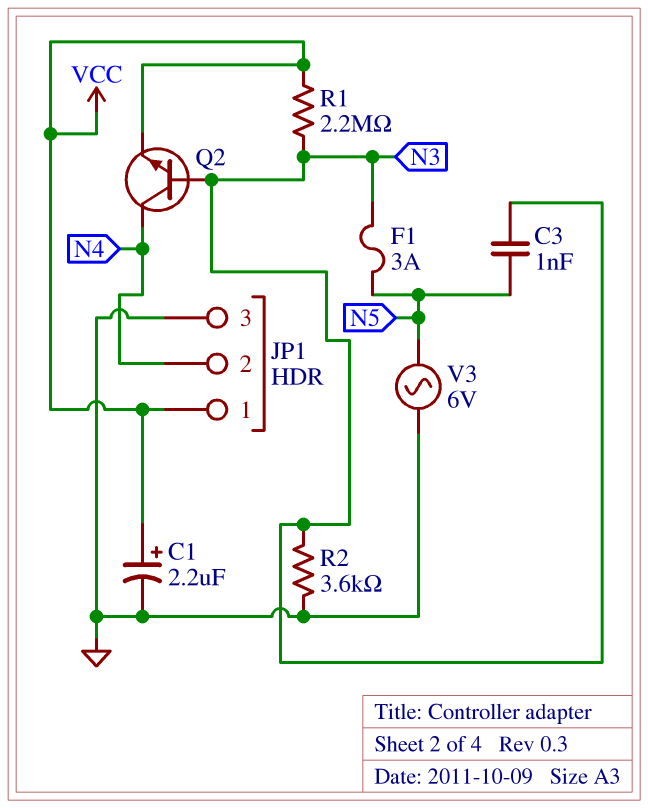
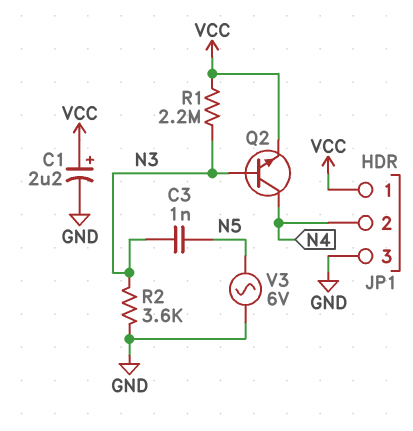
F1: 3A (N3, N5) -> none

